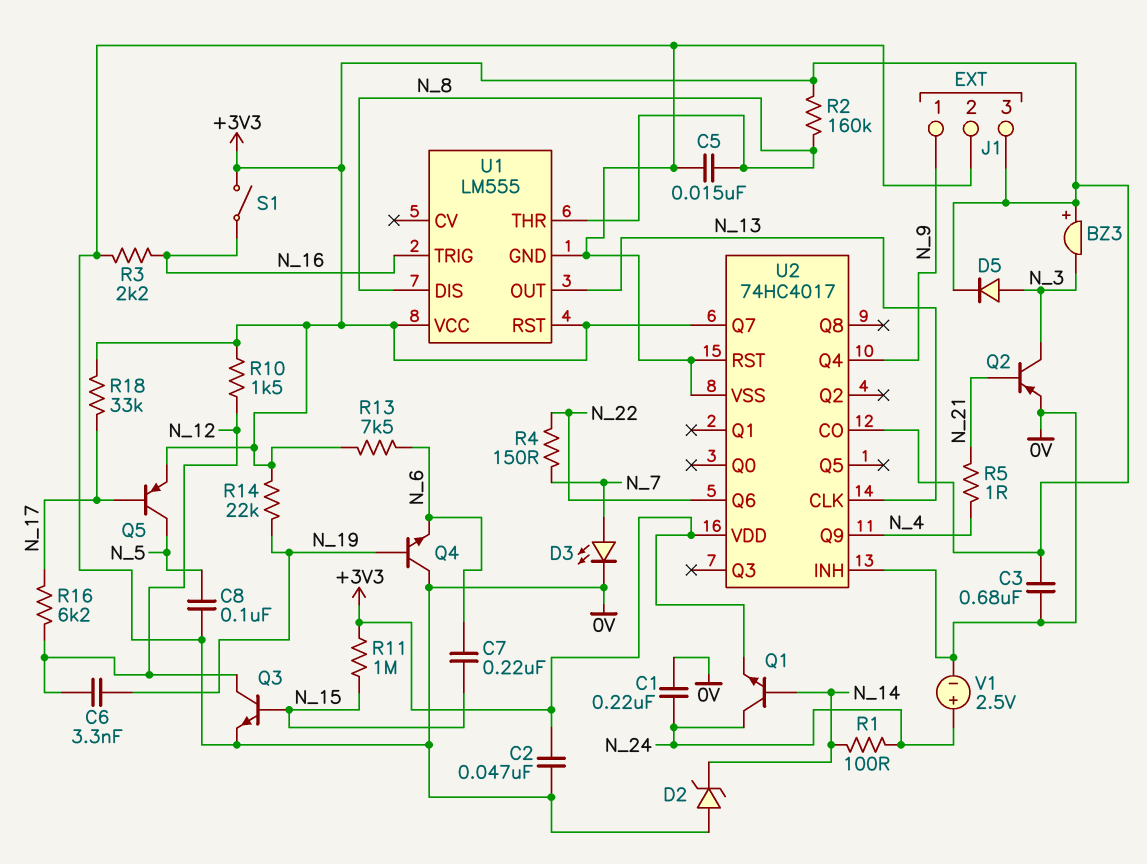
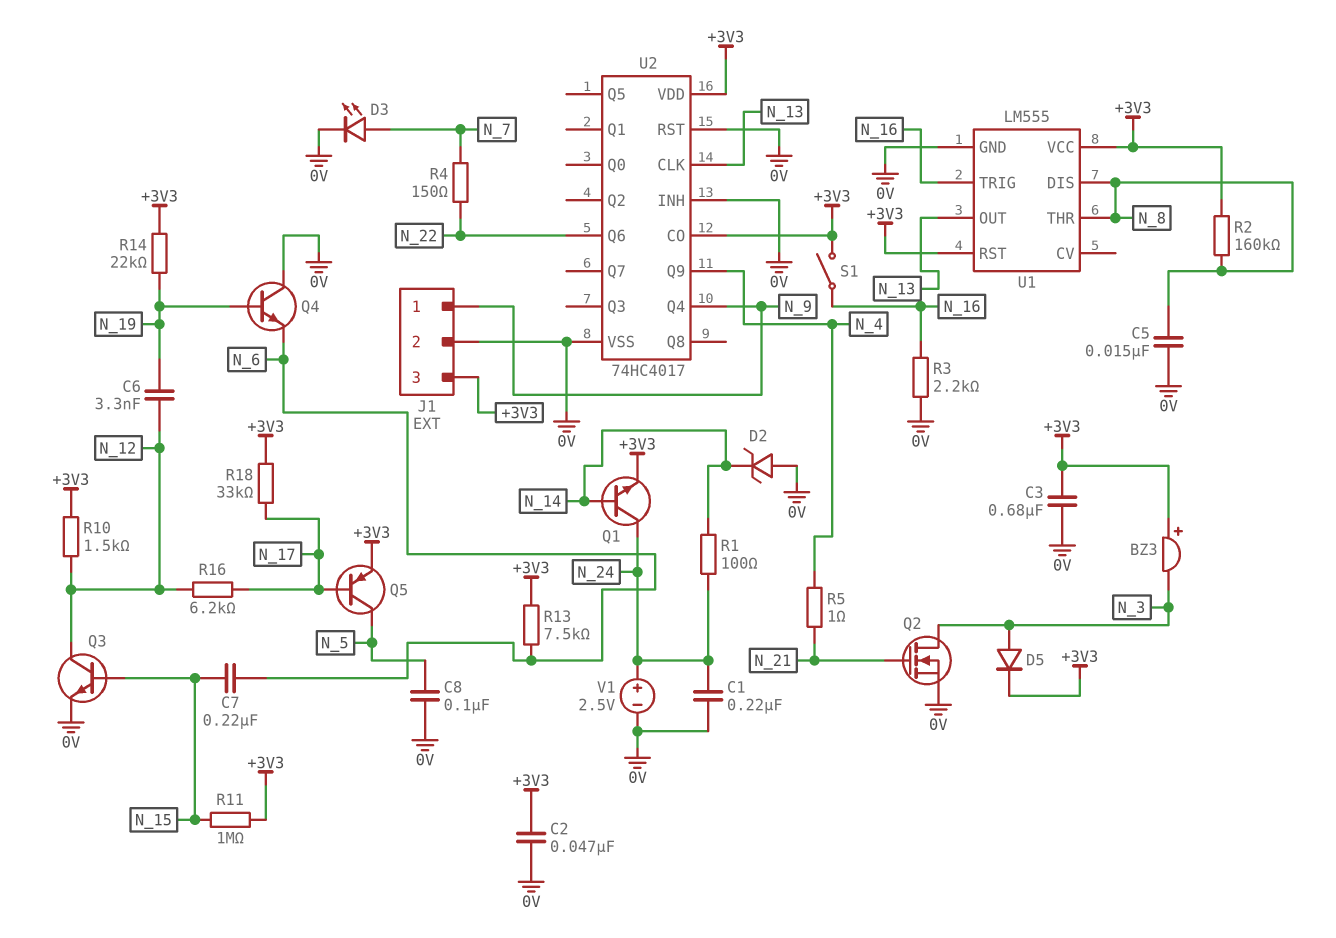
Q2: PNP (B N_21, C N_3, E 0V) -> NMOS (G N_21, D N_3, S 0V)
U2 pin Q7: +3V3 -> none

